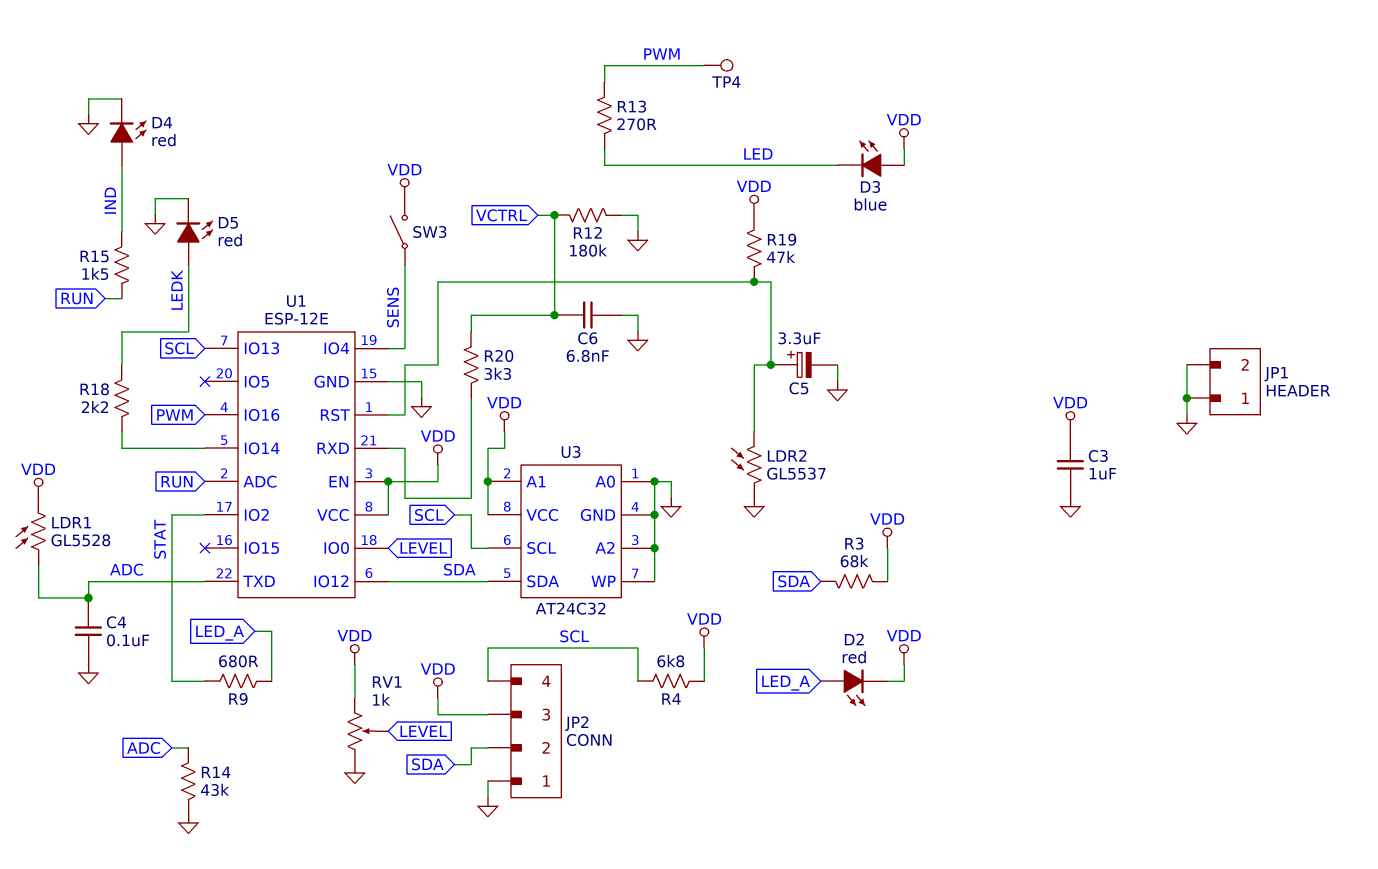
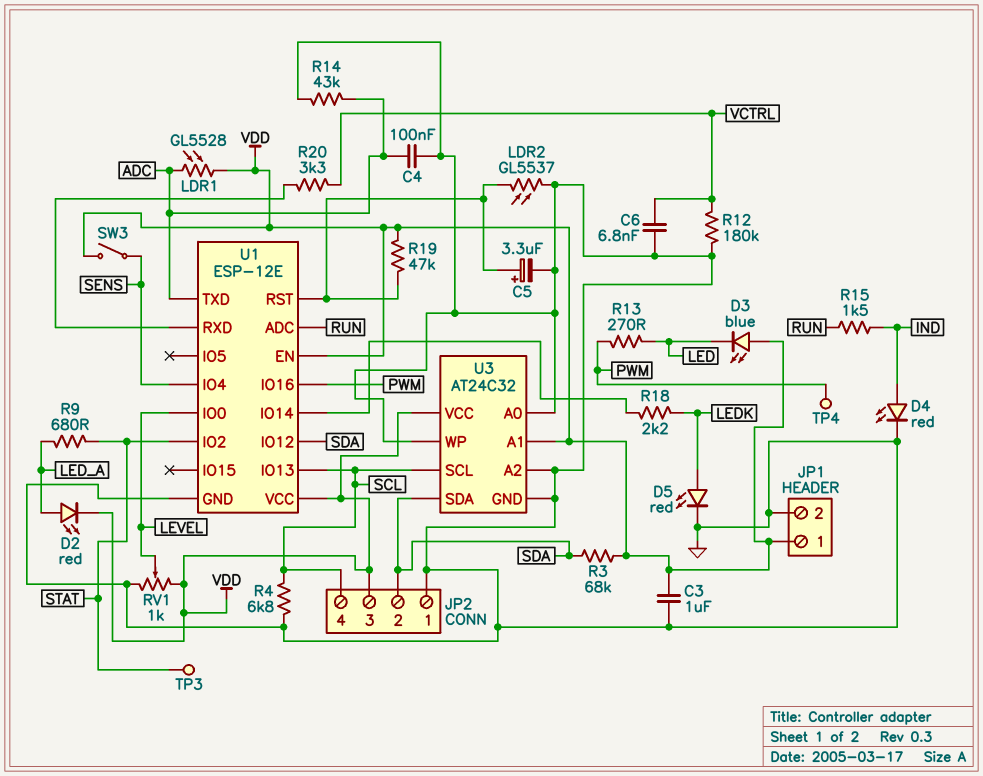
JP1 pin 1: GND -> VDD
R4: 6.8k (SCL, VDD) -> 6.8k (GND, SCL)
TP3: none -> test point (STAT)

